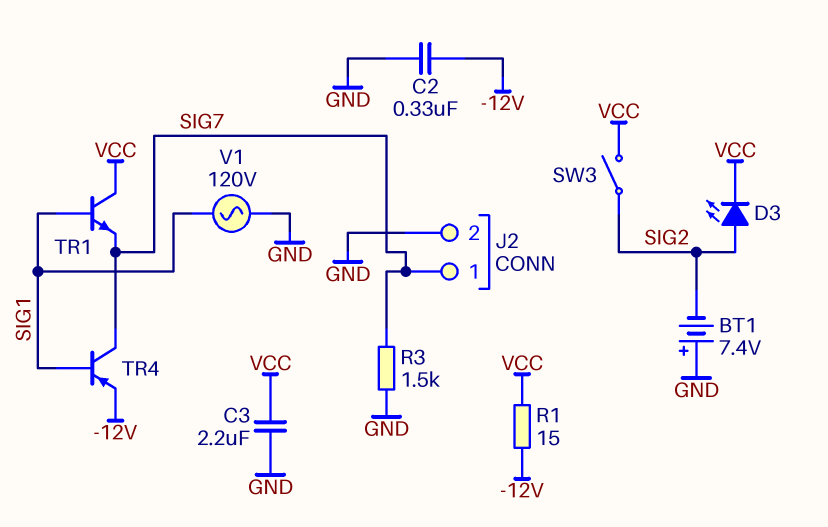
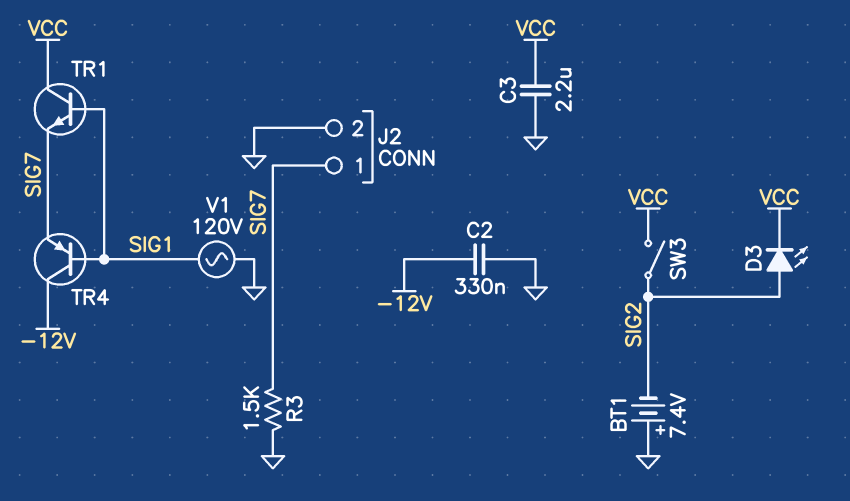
R1: 15 (-12V, VCC) -> none
TR4: PNP (B SIG1, C SIG7, E -12V) -> PNP (B SIG1, C -12V, E SIG7)

